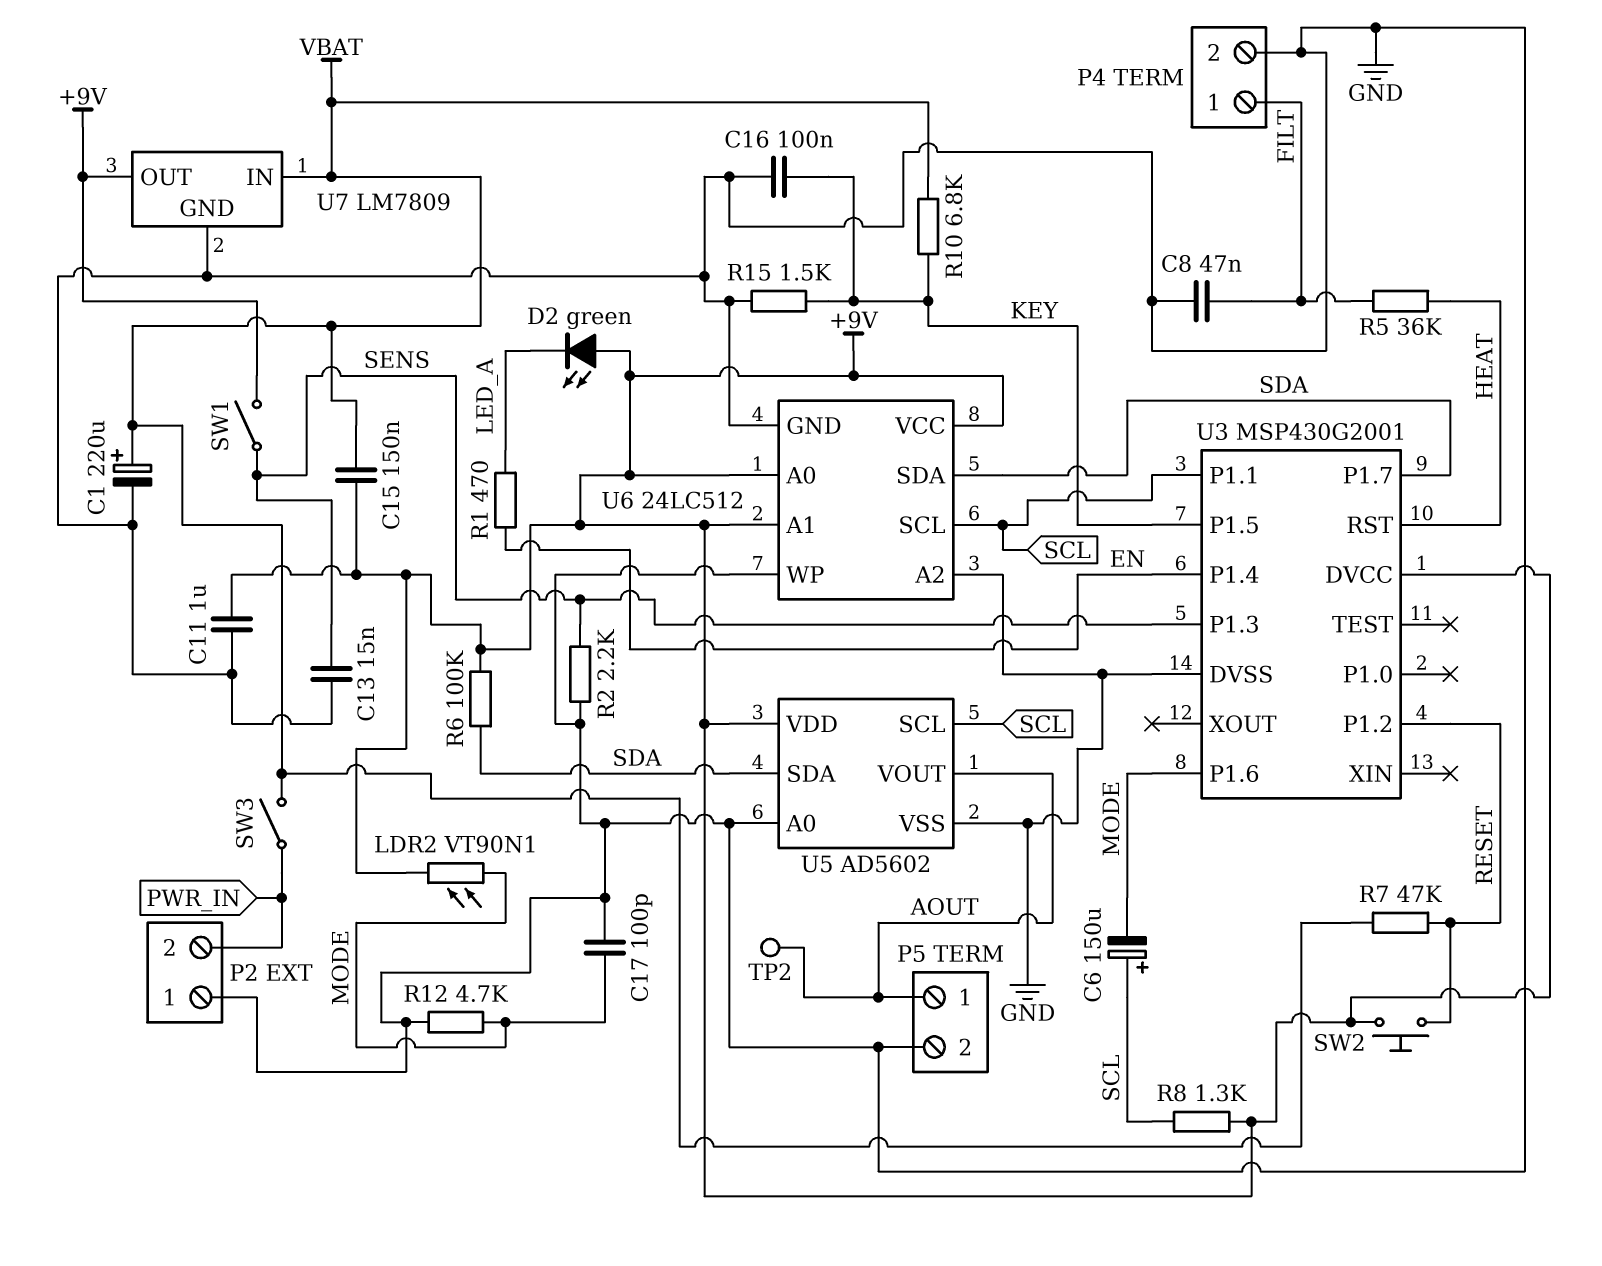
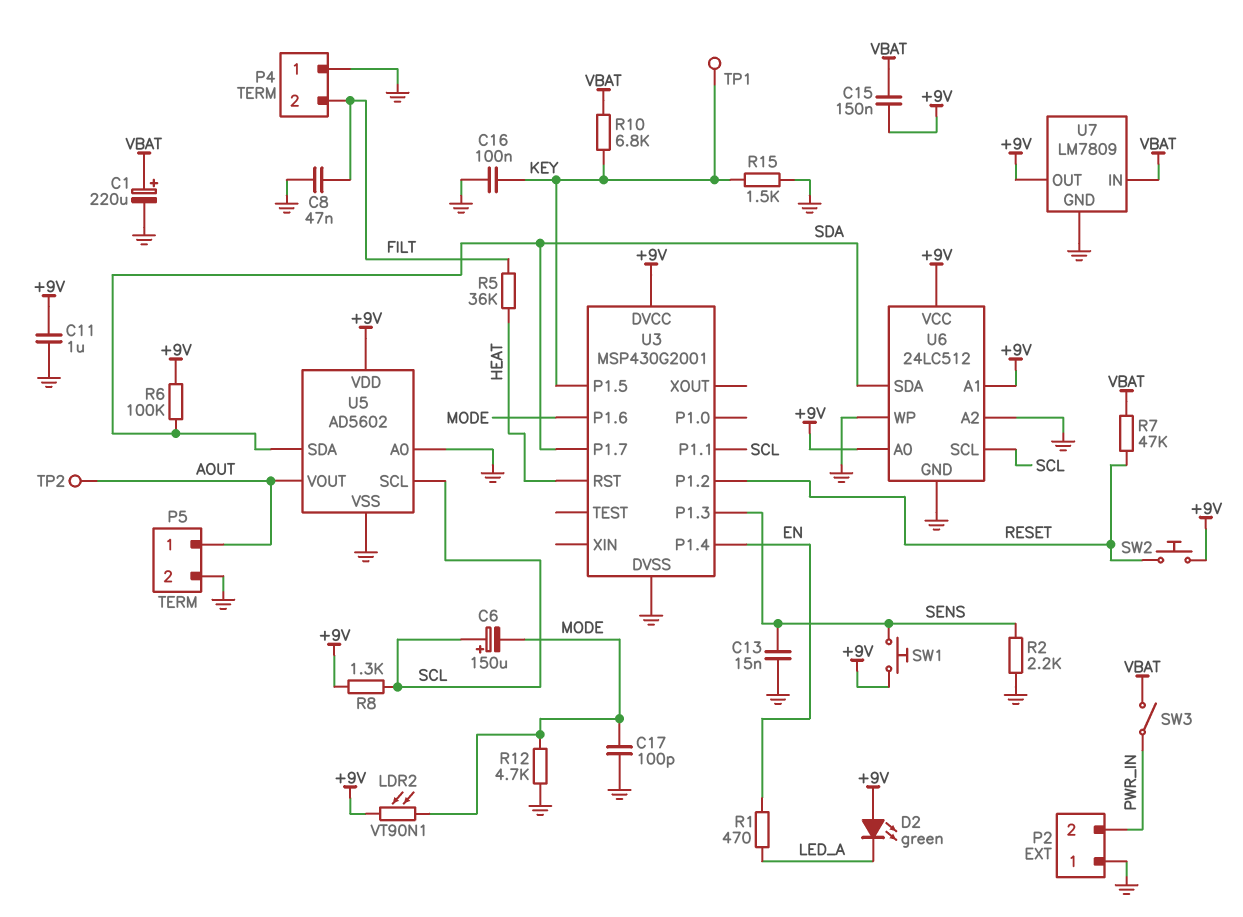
P4 pin 1: FILT -> GND
P4 pin 2: GND -> FILT
SW1: switch (+9V, SENS) -> button (+9V, SENS)
TP1: none -> test point (KEY)

